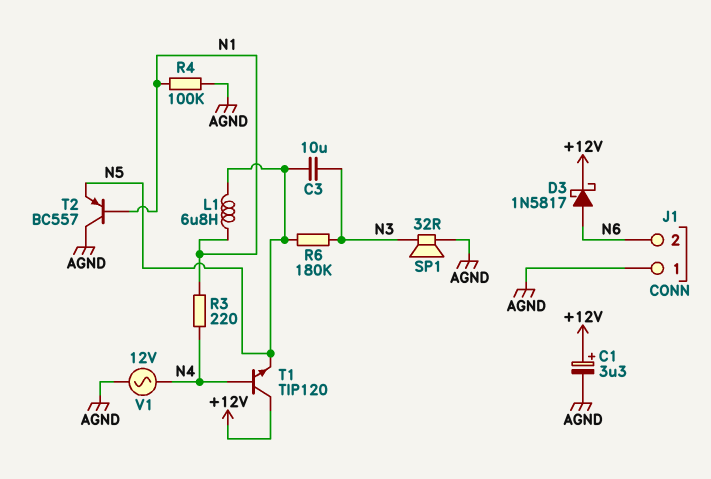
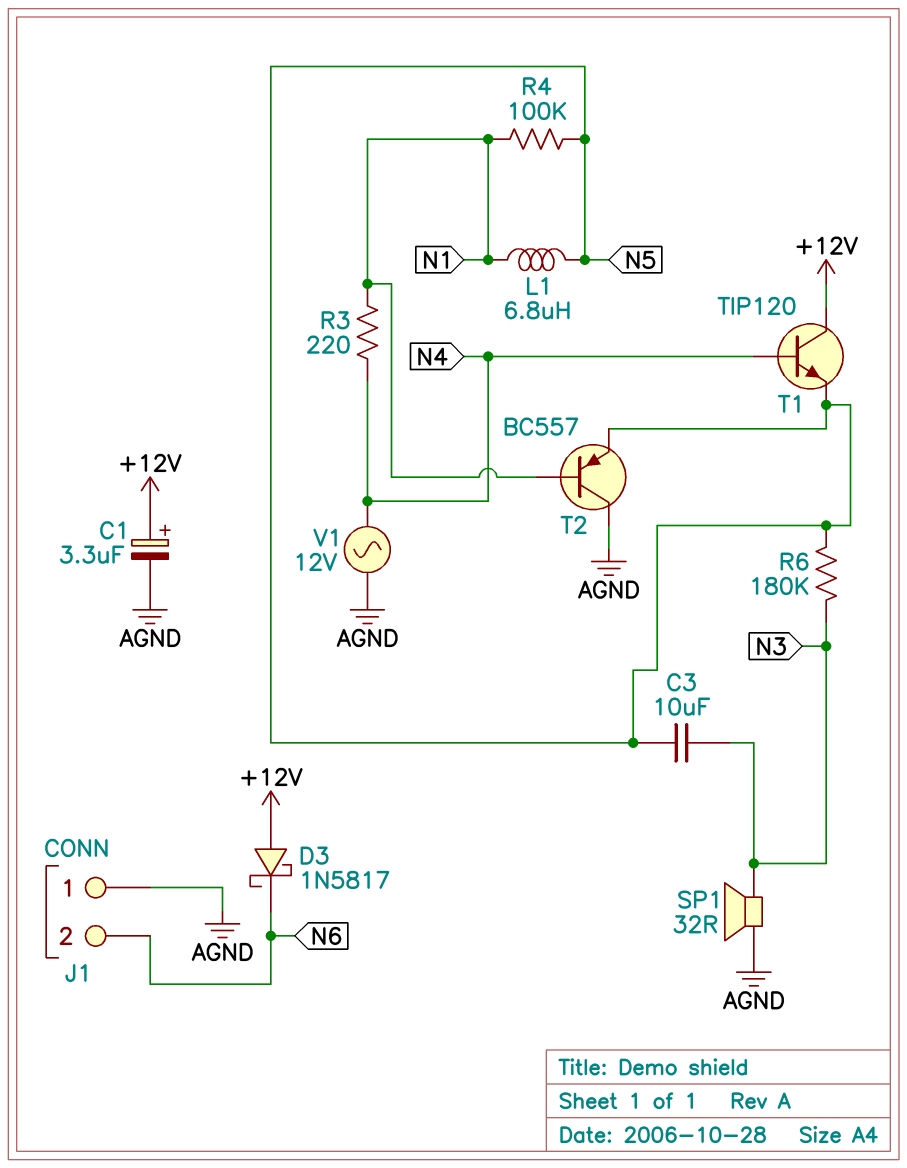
D3: schottky 1N5817 (A N6, K +12V) -> schottky 1N5817 (A +12V, K N6)
R4: 100k (AGND, N1) -> 100k (N1, N5)

